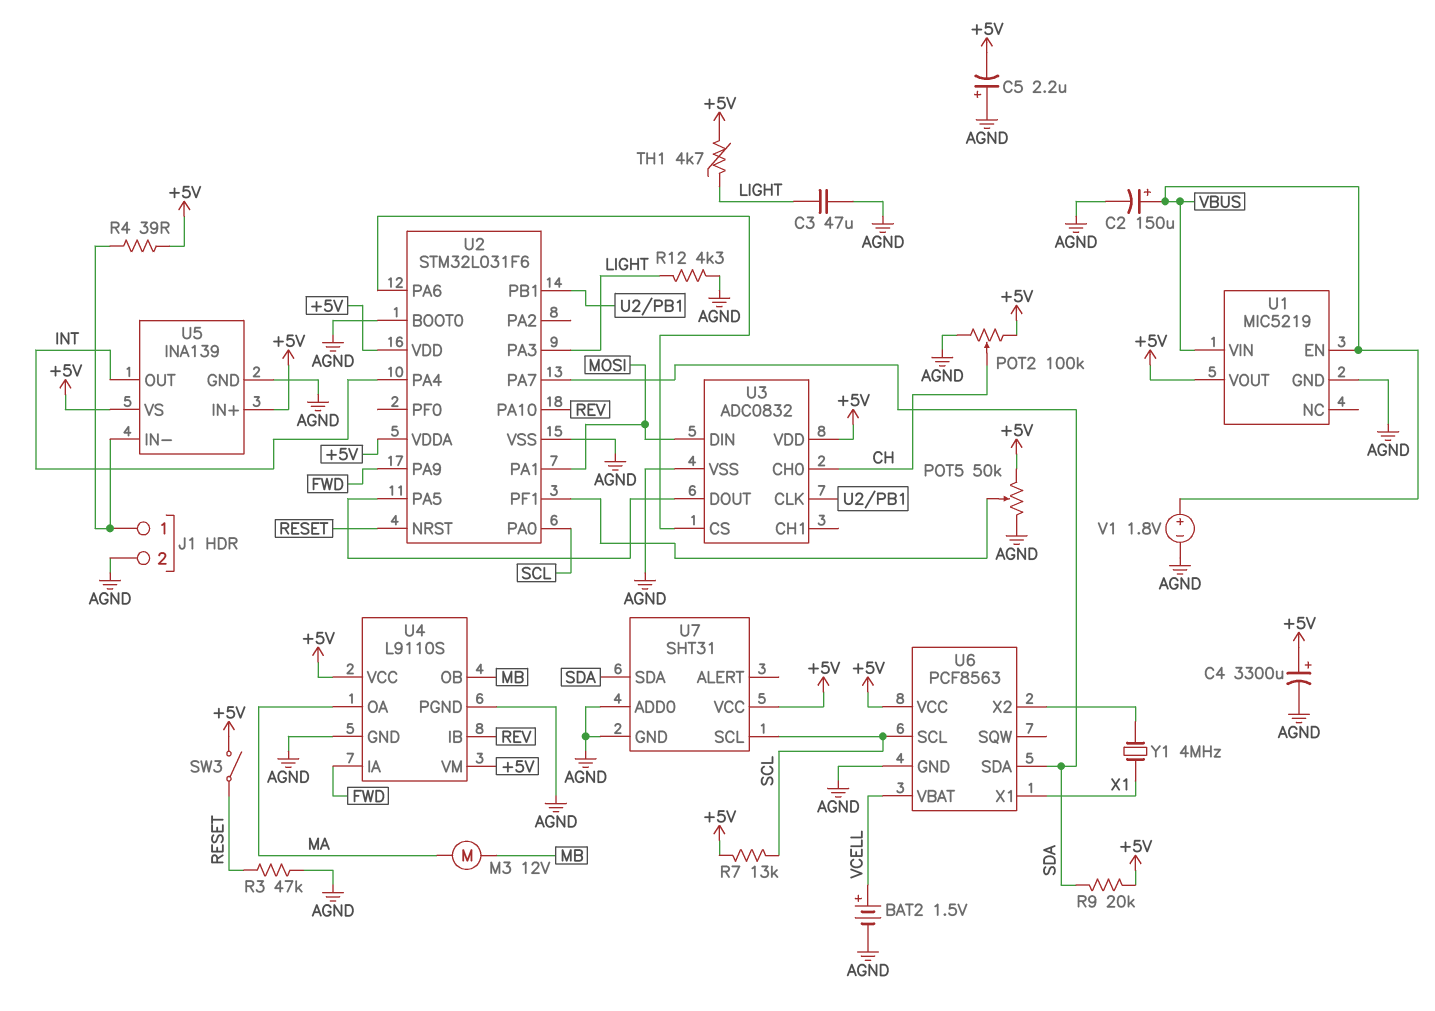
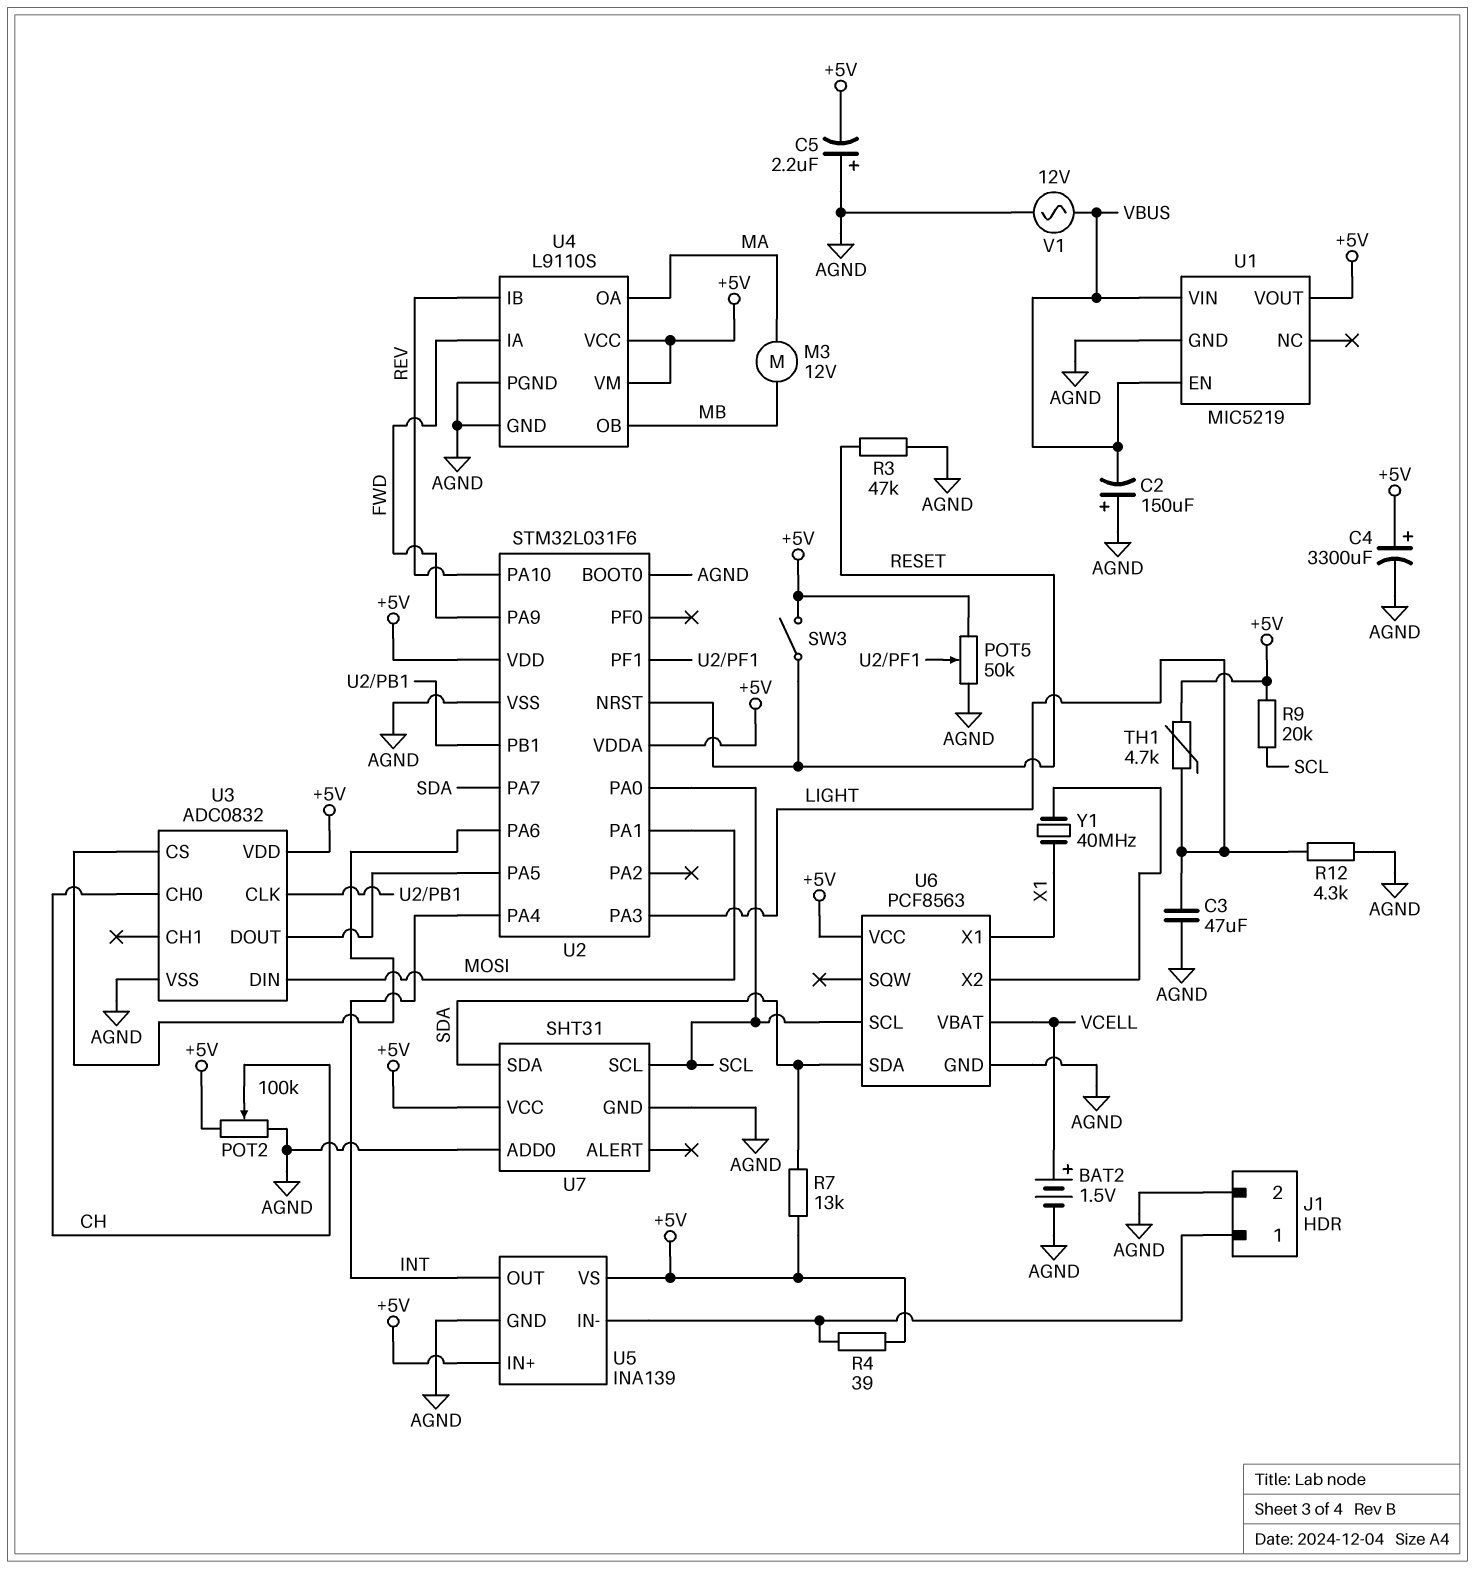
C2: 150uF (plus VBUS, minus AGND) -> 150uF (plus AGND, minus VBUS)
R7: 13k (+5V, SCL) -> 13k (+5V, SDA)
R9: 20k (+5V, SDA) -> 20k (+5V, SCL)
V1: 1.8V (plus VBUS, minus AGND) -> AC 12V (AGND, VBUS)
Y1: 4MHz (U6/X2, X1) -> 40MHz (U6/X2, X1)

